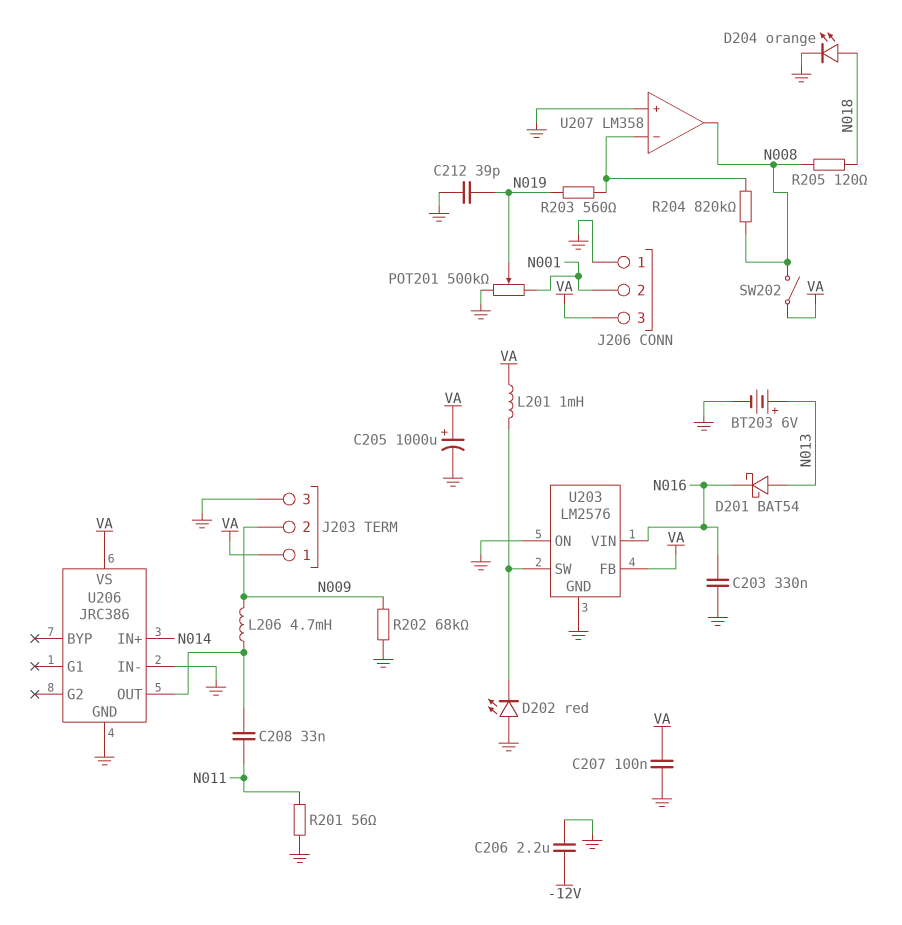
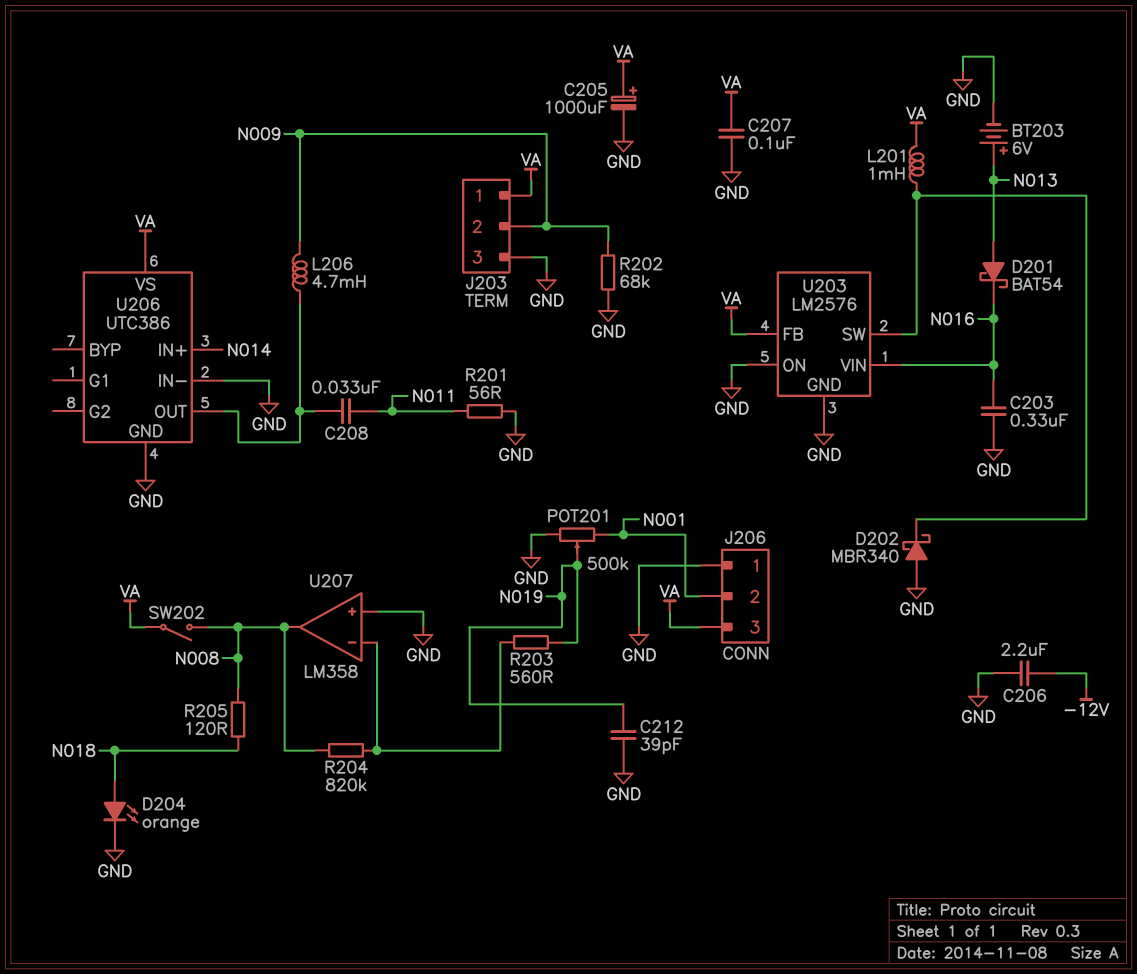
D202: LED red (A GND, K U203/SW) -> schottky MBR340 (A GND, K U203/SW)
U206: JRC386 -> UTC386

